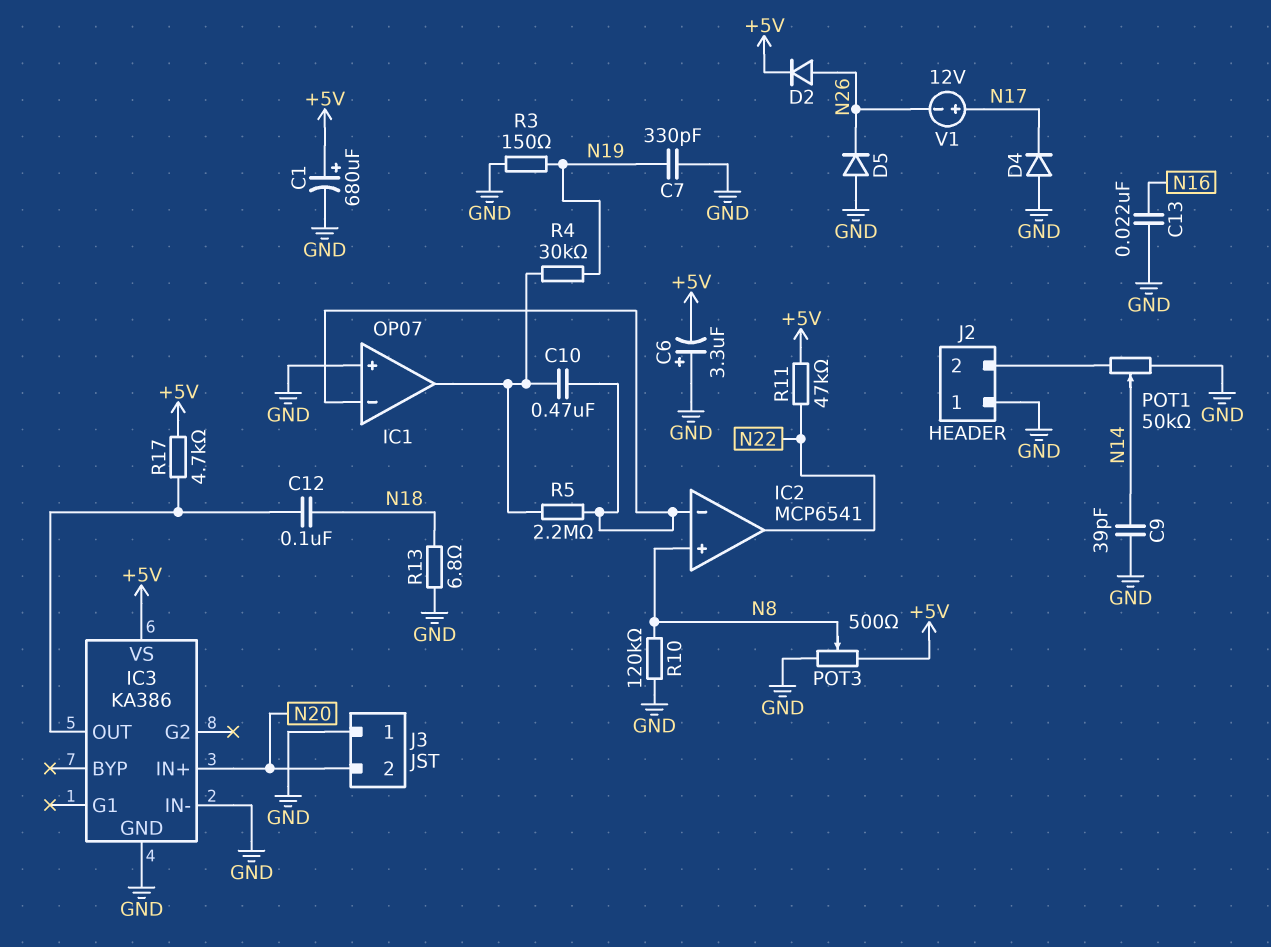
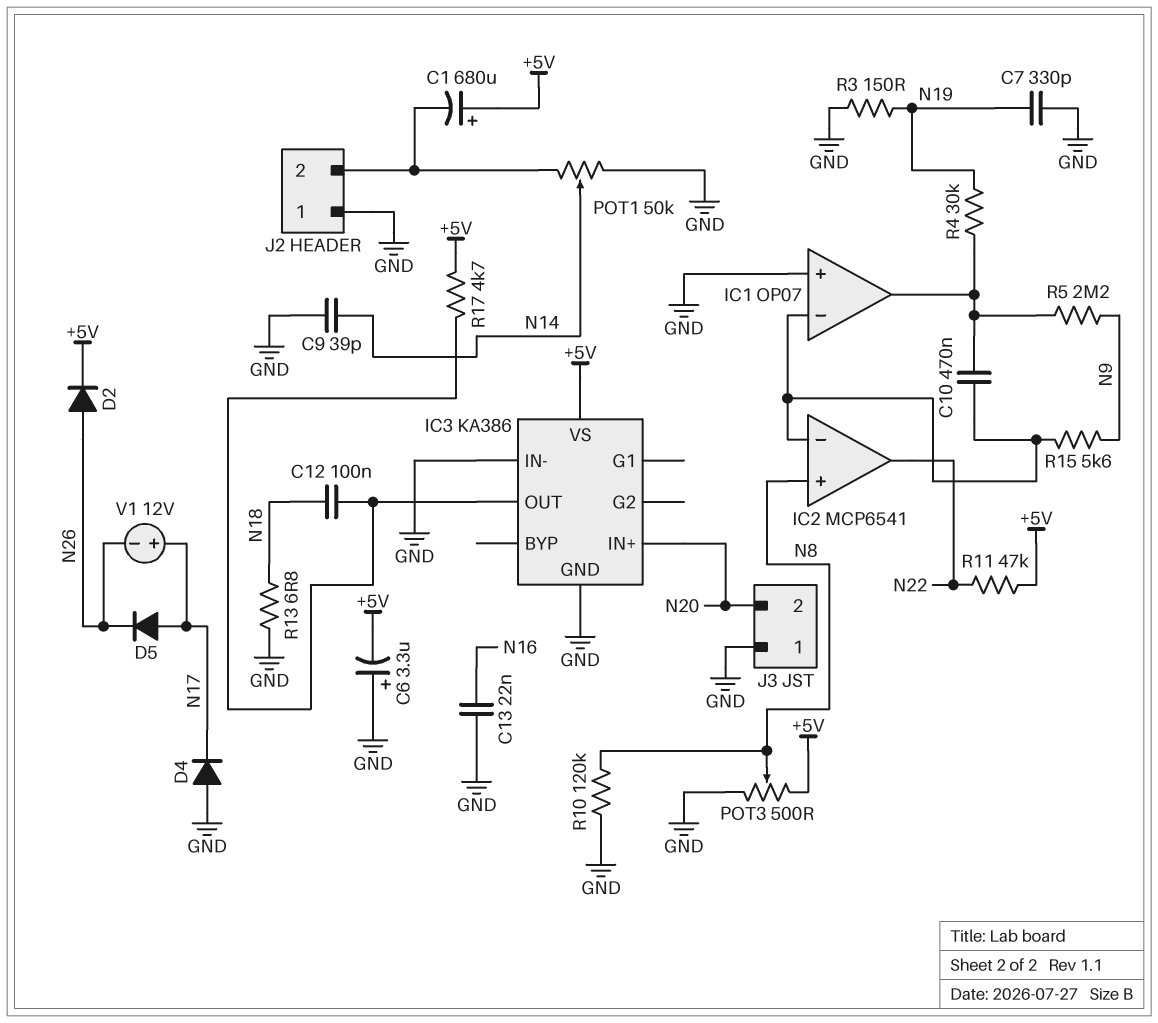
C1: 680uF (plus +5V, minus GND) -> 680uF (plus +5V, minus J2/2)
D5: diode (A GND, K N26) -> diode (A N17, K N26)
R5: 2.2M (IC1/in-, IC1/out) -> 2.2M (IC1/out, N9)
R15: none -> 5.6k (IC1/in-, N9)

